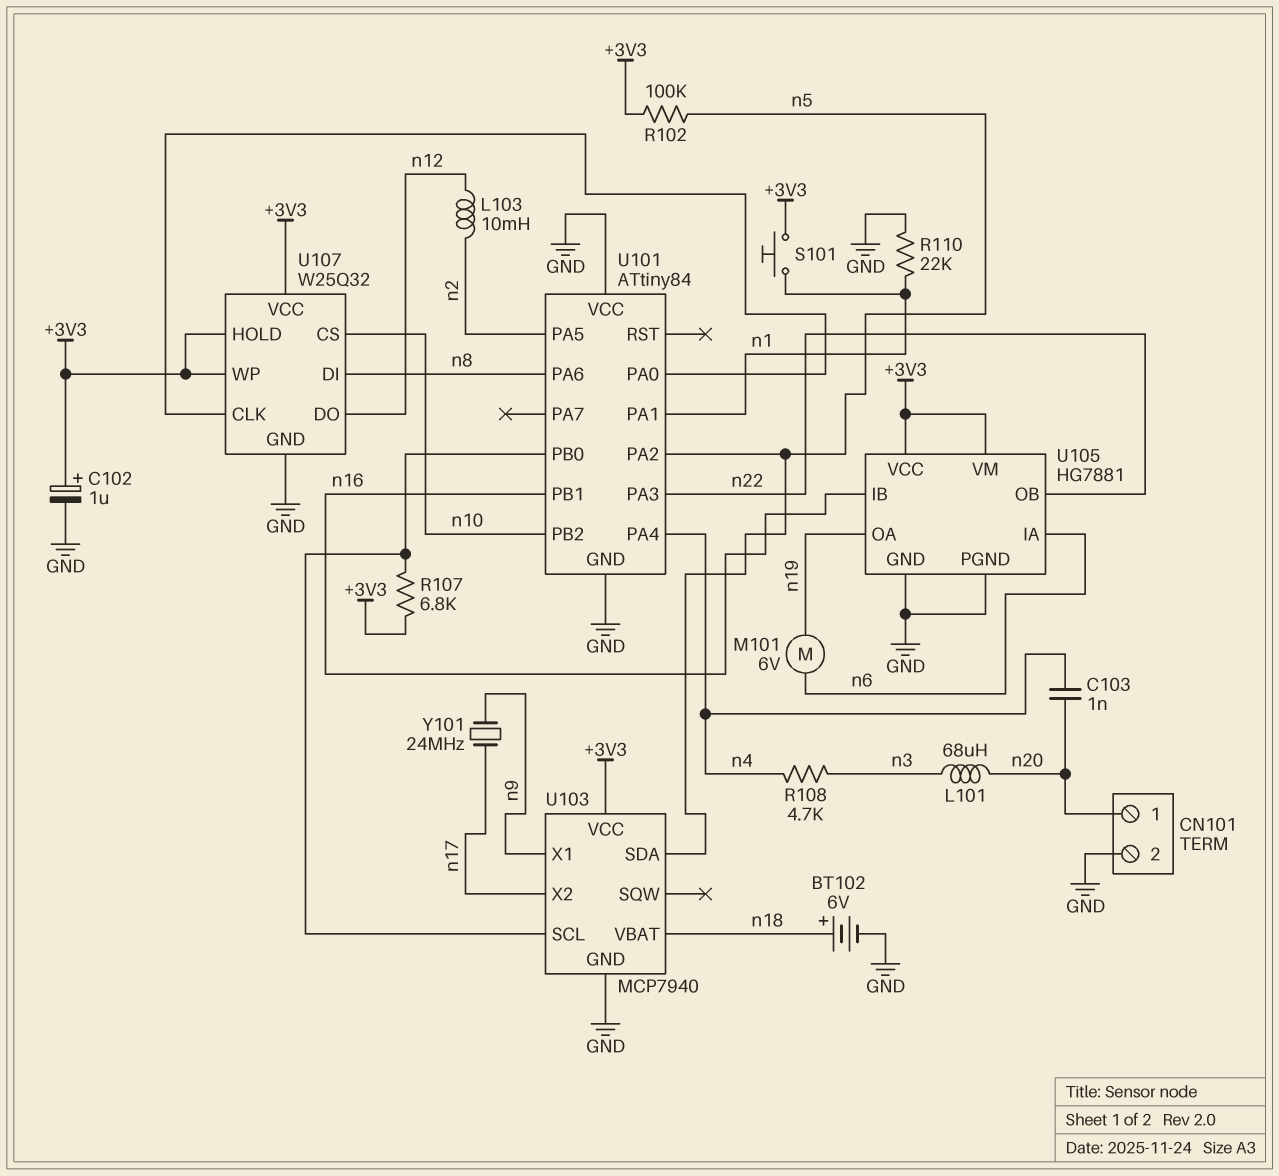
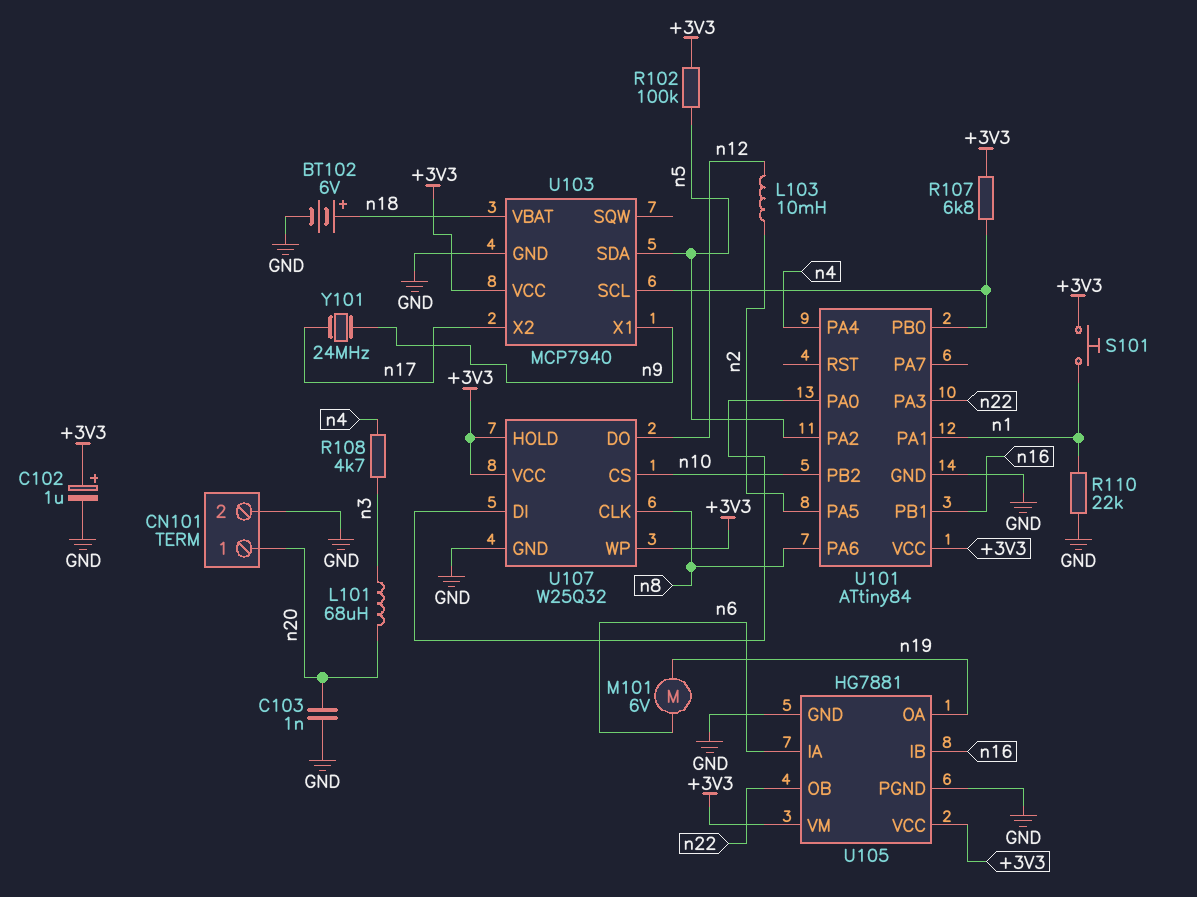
C103: 1nF (n4, n20) -> 1nF (GND, n20)
U101 pin VCC: GND -> +3V3
U107 pin CLK: U101/PA0 -> n8
U107 pin DI: n8 -> U101/PA0

